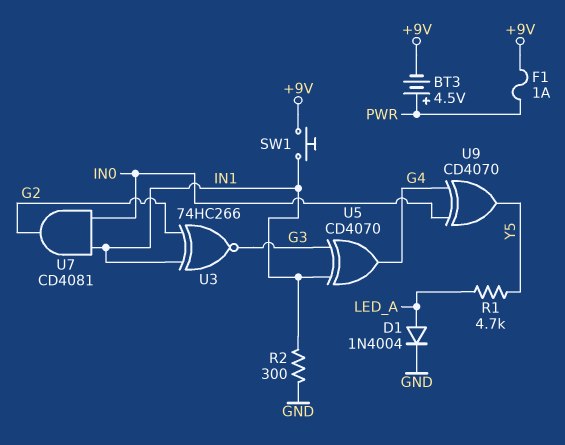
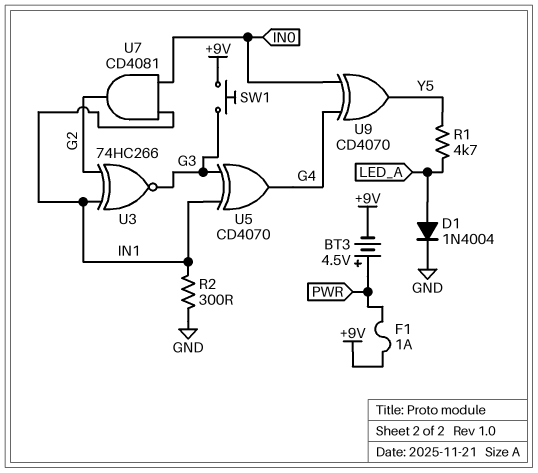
SW1: button (+9V, IN1) -> button (+9V, G3)

